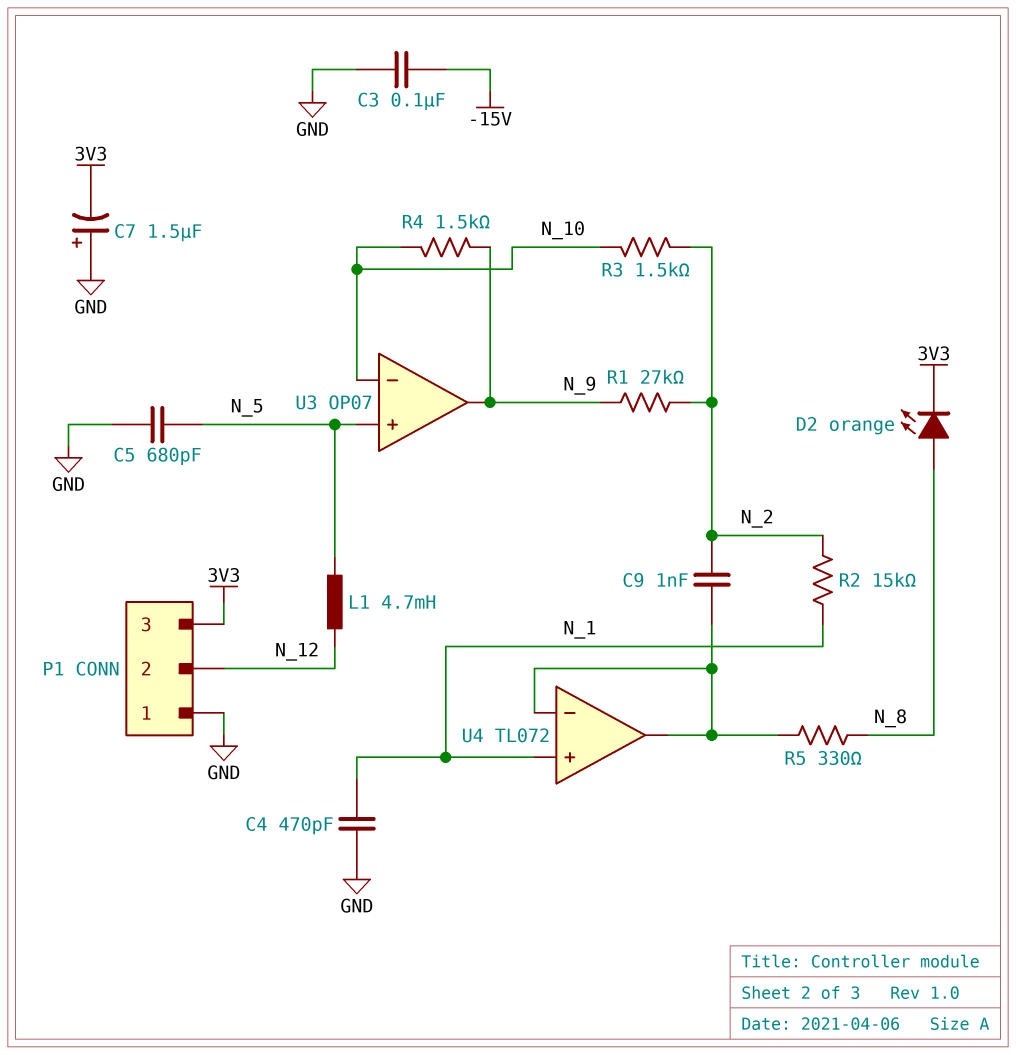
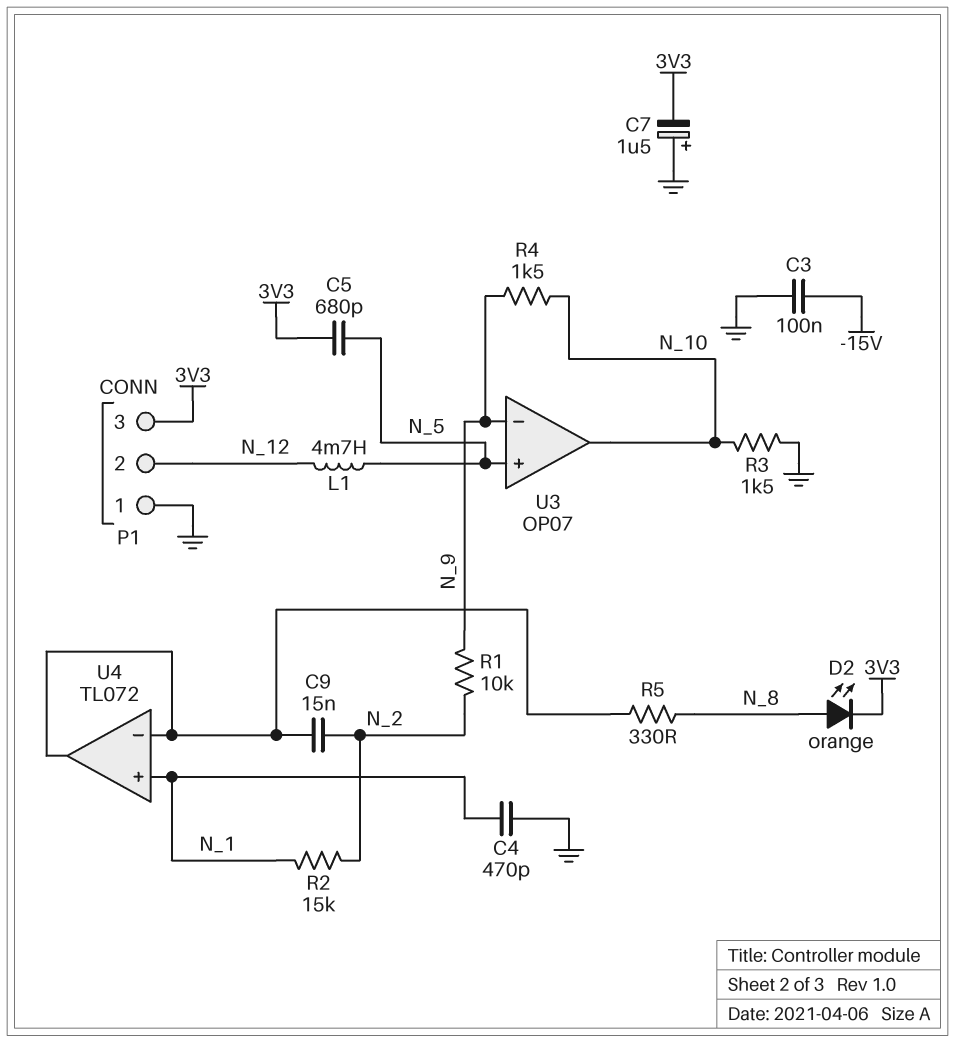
C5: 680pF (GND, N_5) -> 680pF (3V3, N_5)
C9: 1nF (N_2, U4/in-) -> 15nF (N_2, U4/in-)
R1: 27k (N_2, N_9) -> 10k (N_2, N_9)
R3: 1.5k (N_2, N_10) -> 1.5k (GND, N_10)
U3 pin in-: N_10 -> N_9
U3 pin out: N_9 -> N_10

